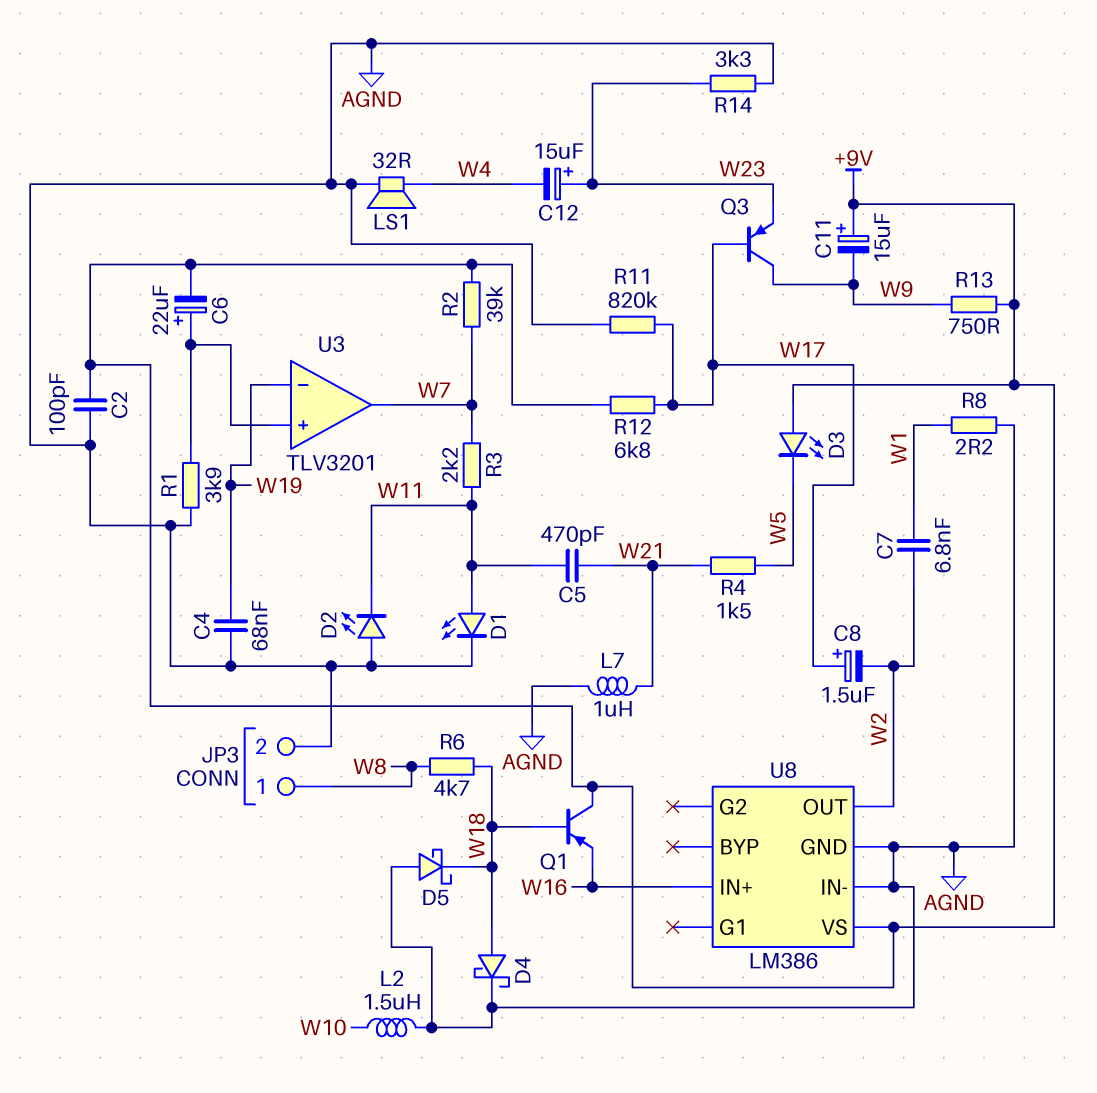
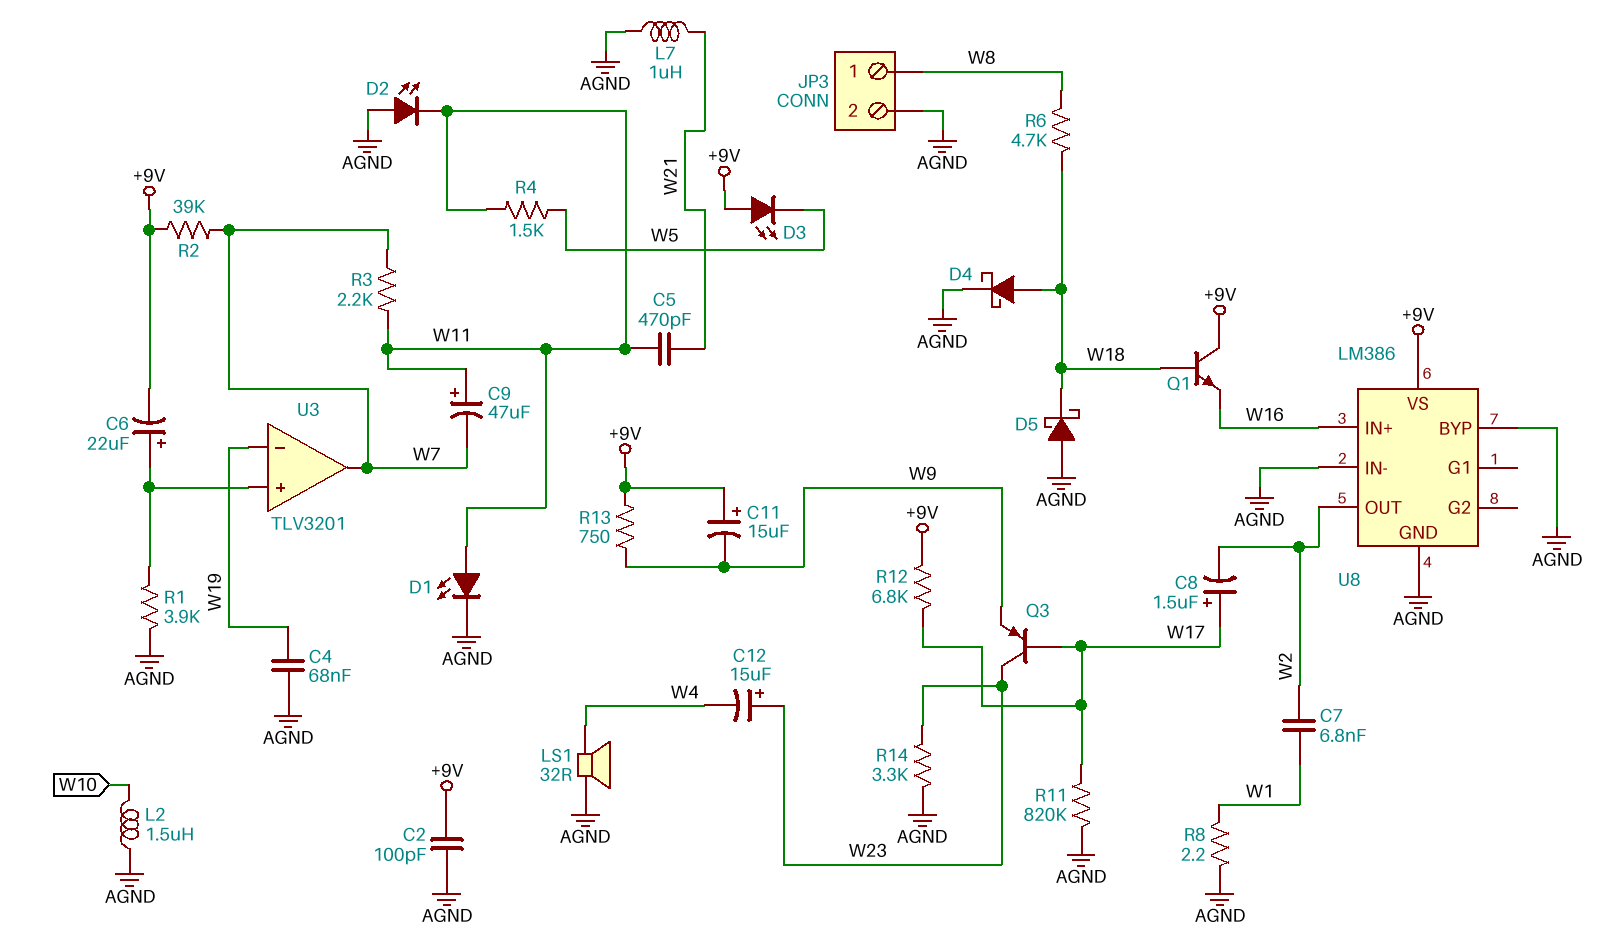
C9: none -> 47uF (plus W11, minus W7)
Q1: PNP (B W18, C +9V, E W16) -> NPN (B W18, C +9V, E W16)
Q3: PNP (B W17, C W9, E W23) -> PNP (B W17, C W23, E W9)
R4: 1.5k (W5, W21) -> 1.5k (W5, W11)
U8 pin BYP: none -> AGND

